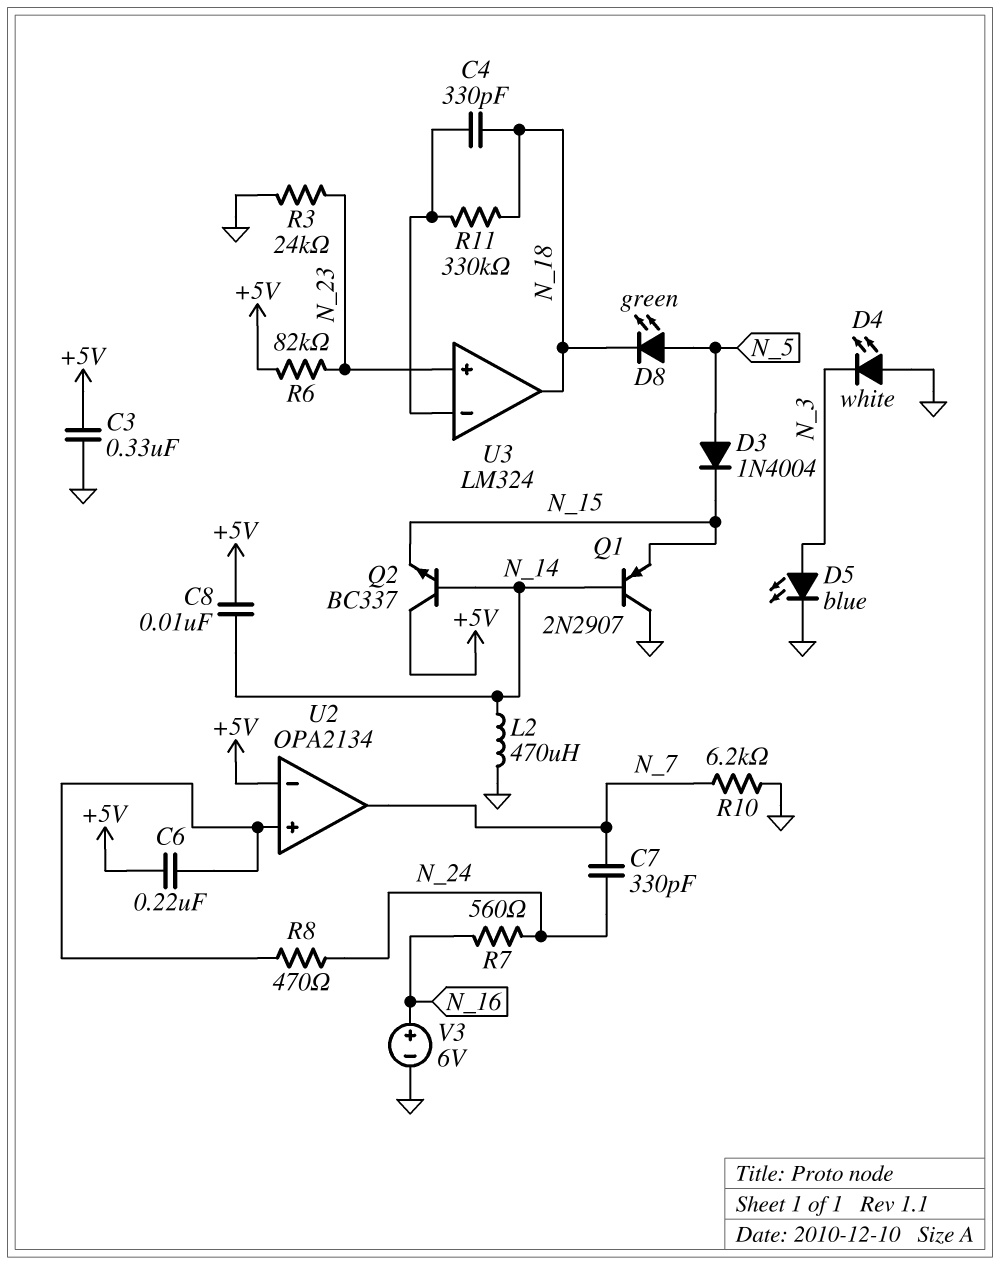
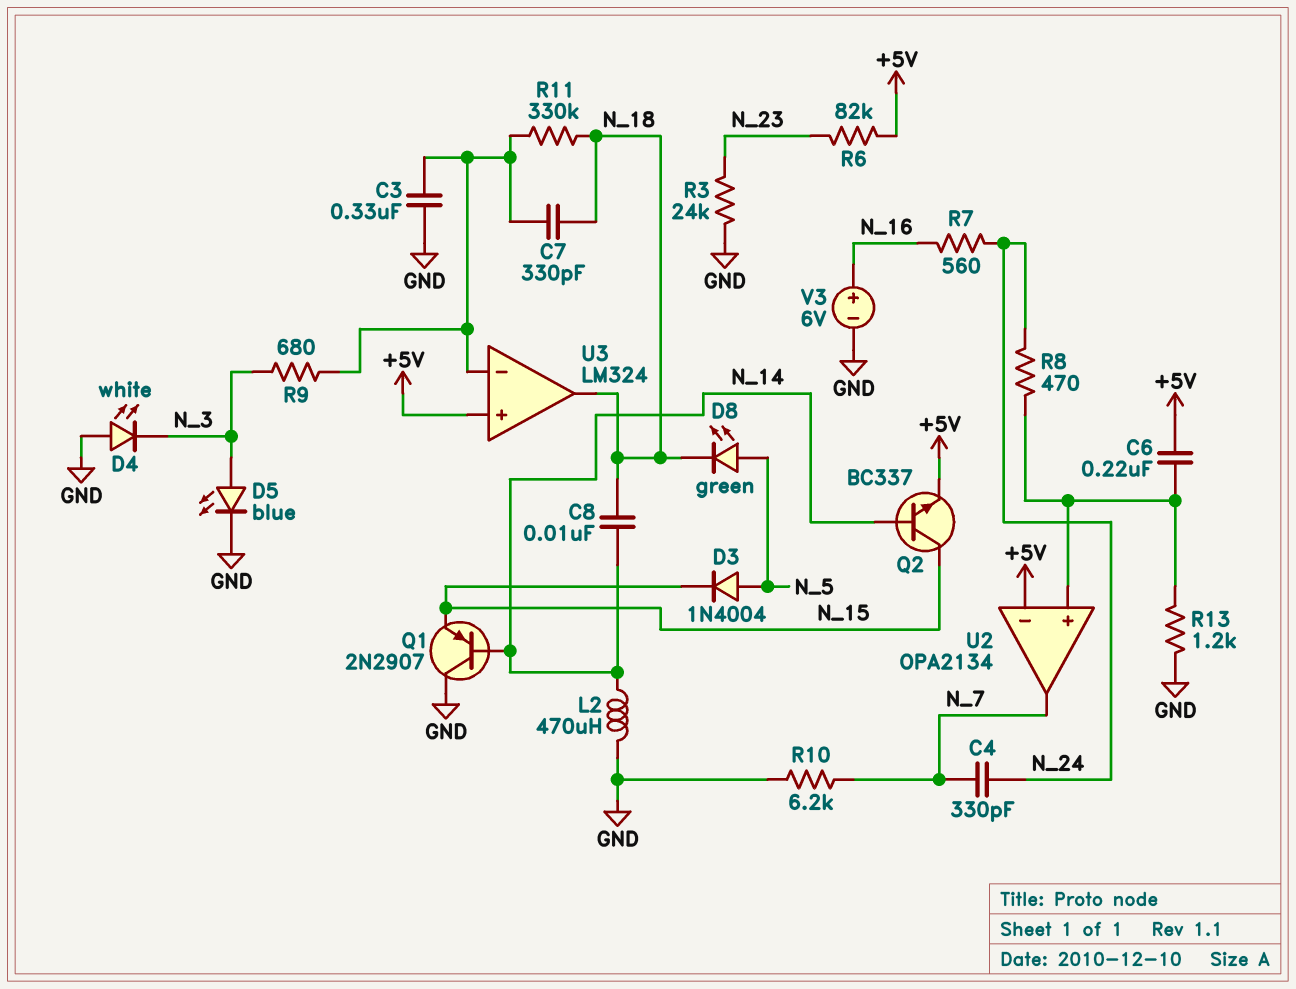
C3: 330nF (+5V, GND) -> 330nF (GND, U3/in-)
C4: 330pF (N_18, U3/in-) -> 330pF (N_7, N_24)
C7: 330pF (N_7, N_24) -> 330pF (N_18, U3/in-)
C8: 10nF (+5V, N_14) -> 10nF (N_14, N_18)
Q2: NPN BC337 (B N_14, C +5V, E N_15) -> NPN BC337 (B N_14, C N_15, E +5V)
R9: none -> 680 (N_3, U3/in-)
R13: none -> 1.2k (GND, U2/in+)
U3 pin in+: N_23 -> +5V

